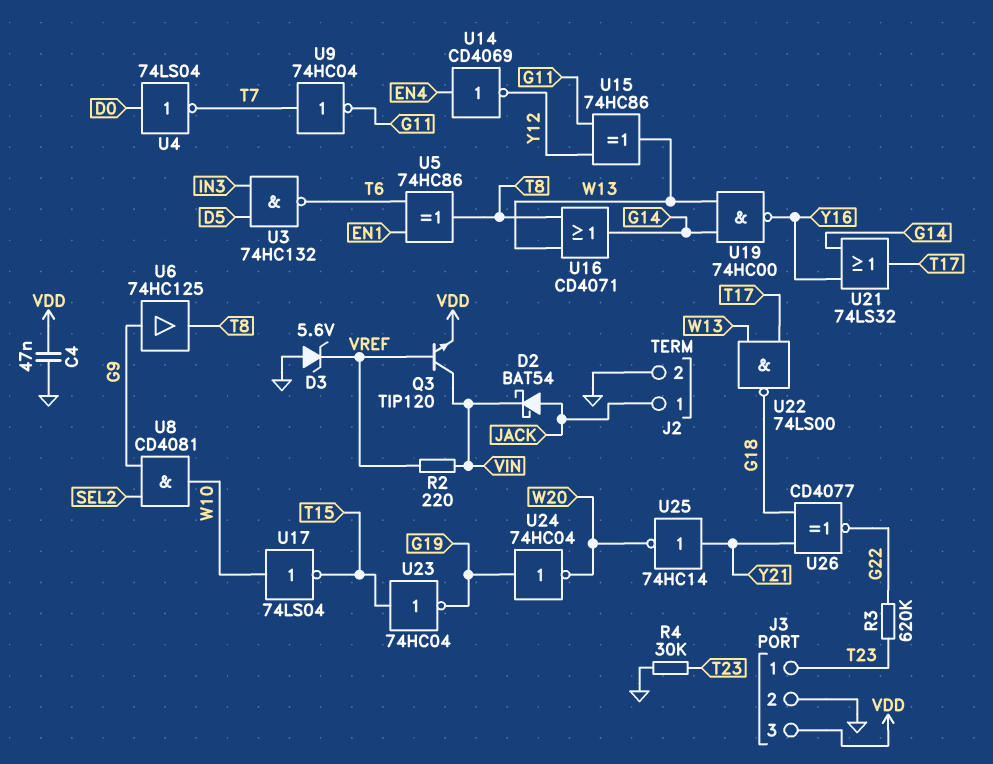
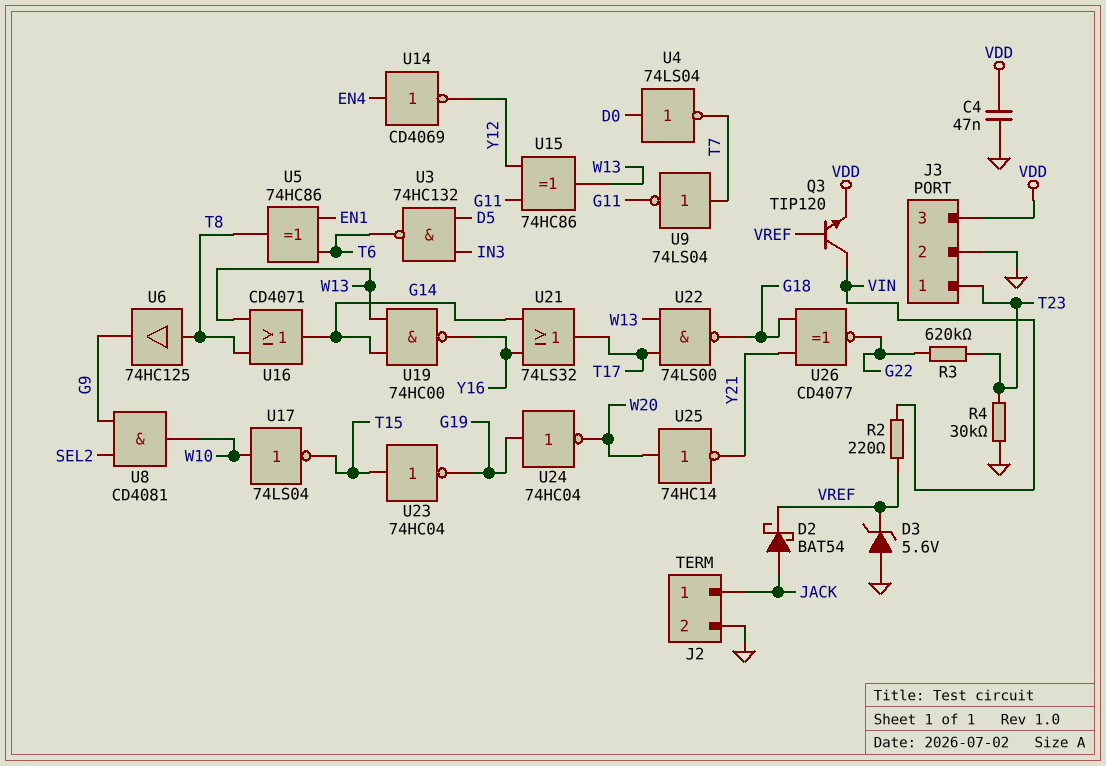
D2: schottky BAT54 (A JACK, K VIN) -> schottky BAT54 (A JACK, K VREF)
U6: buffer 74HC125 (in G9, out T8) -> buffer 74HC125 (in T8, out G9)
U9: NOT 74HC04 (in T7, out G11) -> NOT 74LS04 (in T7, out G11)
U25: NOT 74HC14 (in Y21, out W20) -> NOT 74HC14 (in W20, out Y21)

